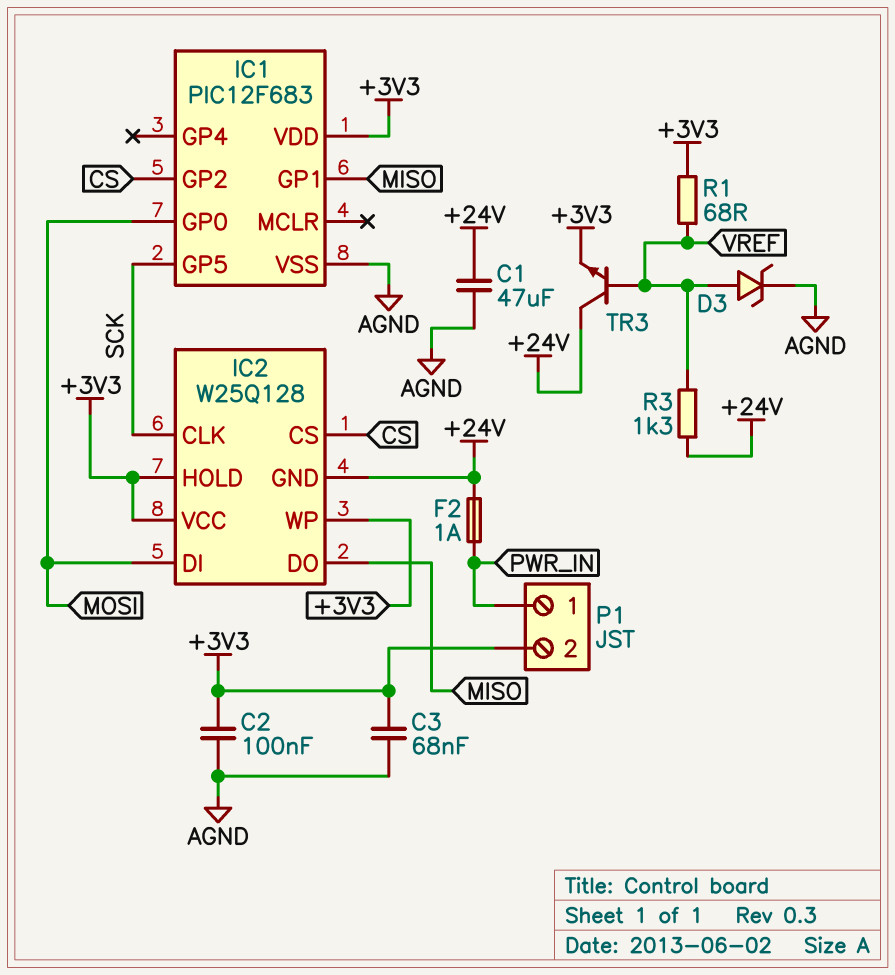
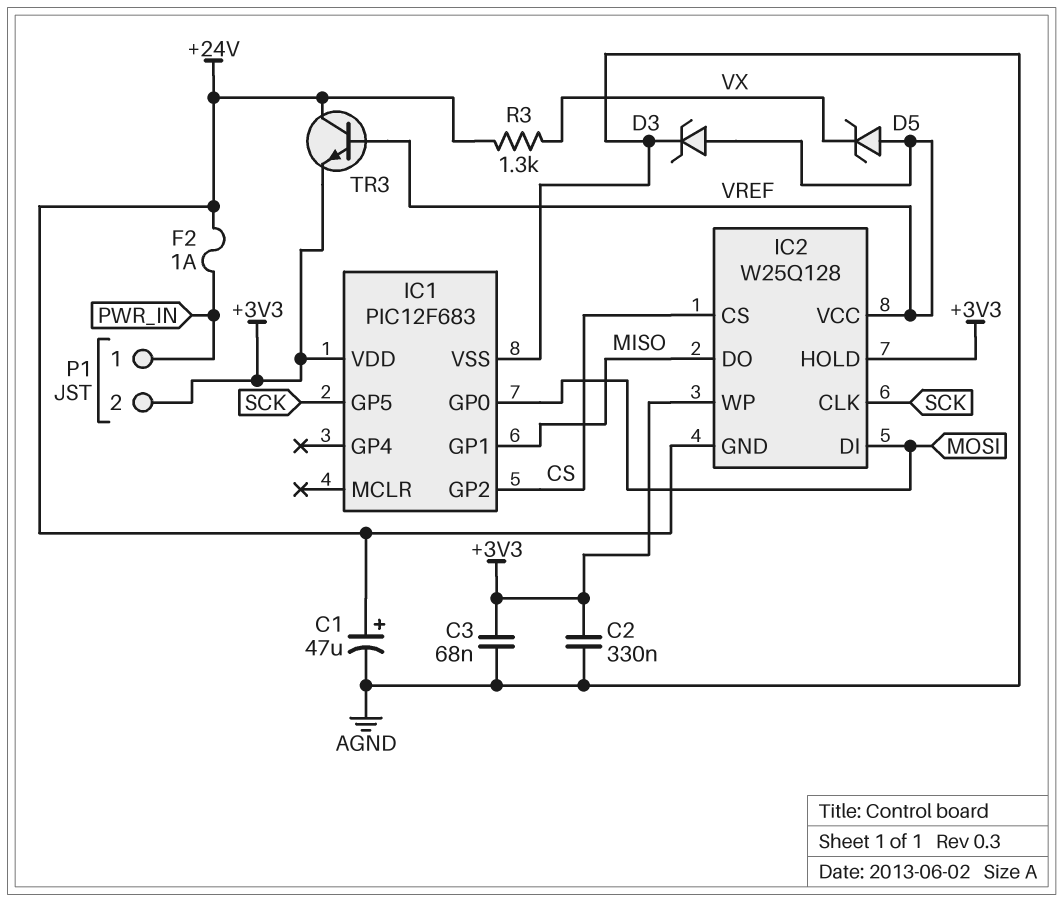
C1: 47uF (+24V, AGND) -> 47uF (plus +24V, minus AGND)
C2: 100nF (+3V3, AGND) -> 330nF (+3V3, AGND)
D5: none -> zener (A VREF, K VX)
IC2 pin VCC: +3V3 -> VREF
R1: 68 (+3V3, VREF) -> none
R3: 1.3k (+24V, VREF) -> 1.3k (+24V, VX)

